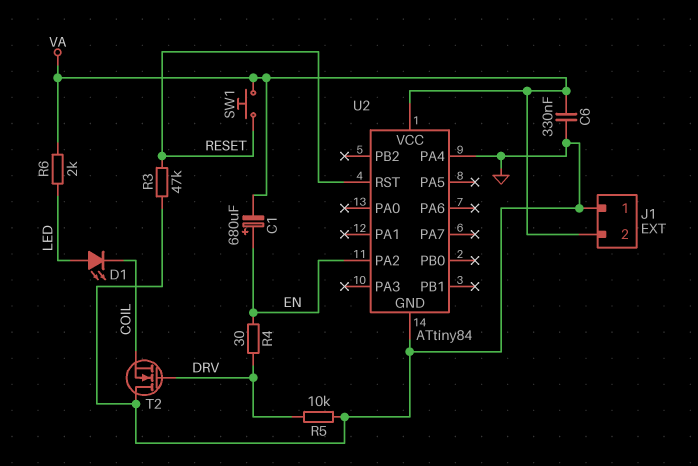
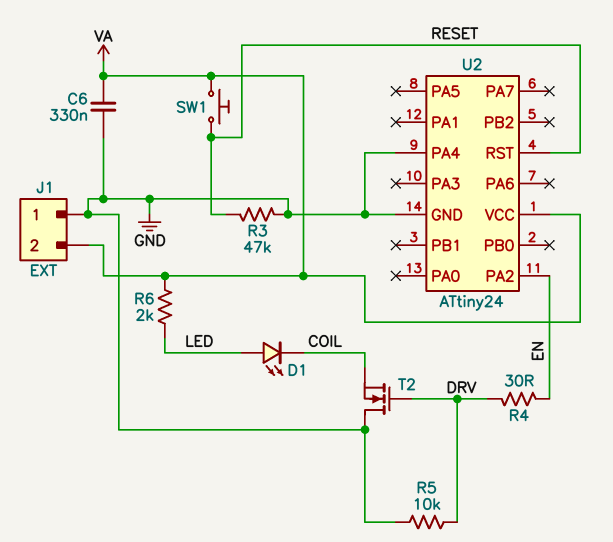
C1: 680uF (plus EN, minus VA) -> none
U2: ATtiny84 -> ATtiny24

